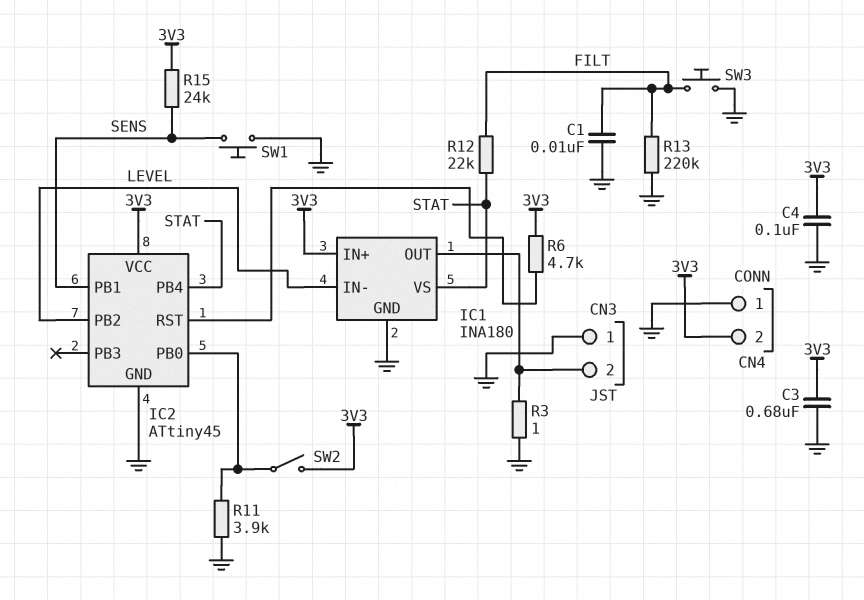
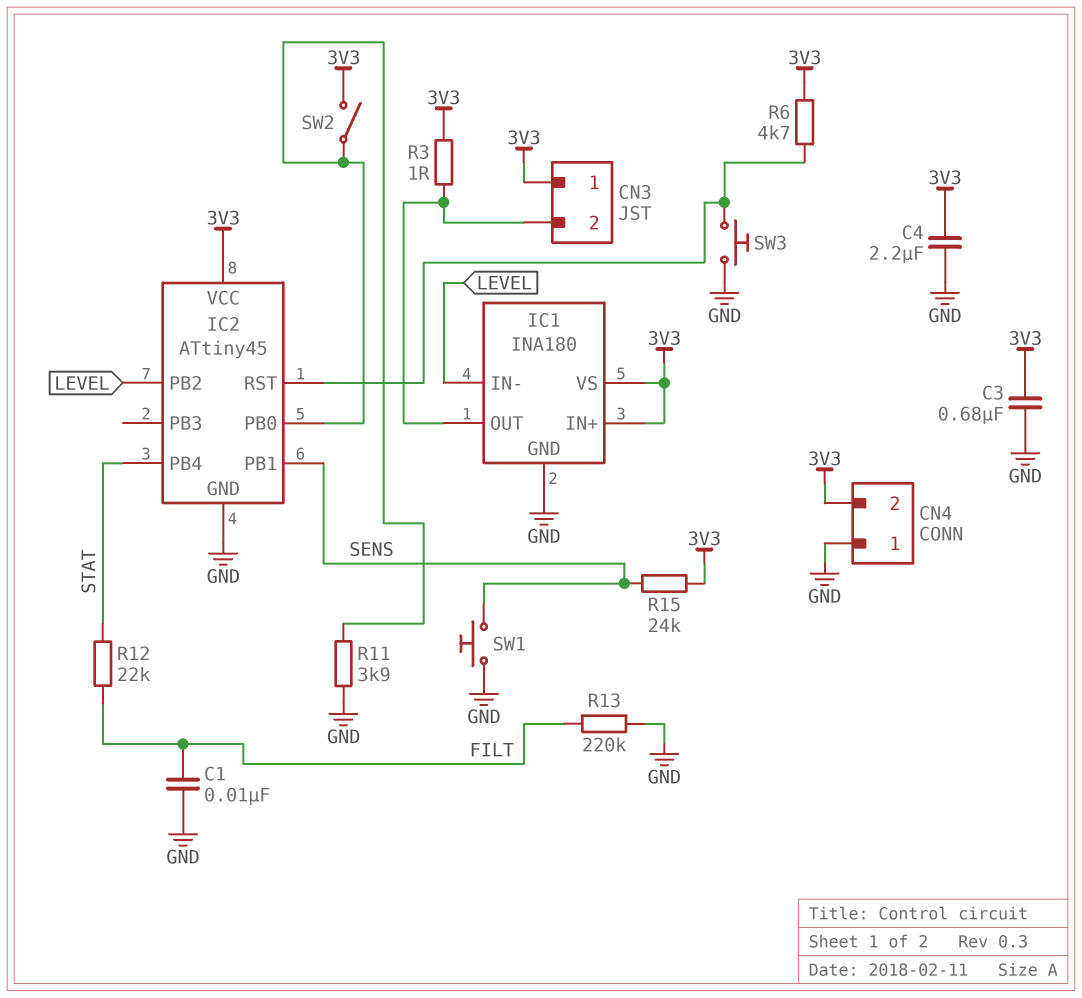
C4: 100nF (3V3, GND) -> 2.2uF (3V3, GND)
CN3 pin 1: GND -> 3V3
IC1 pin VS: STAT -> 3V3
R3: 1 (CN3/2, GND) -> 1 (3V3, CN3/2)
SW3: button (FILT, GND) -> button (GND, IC2/RST)

